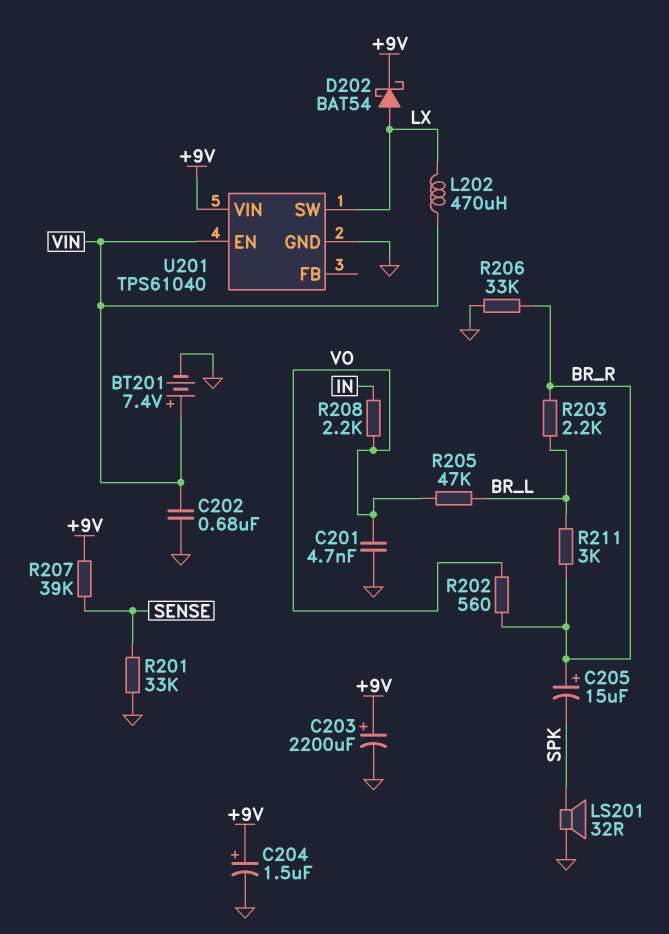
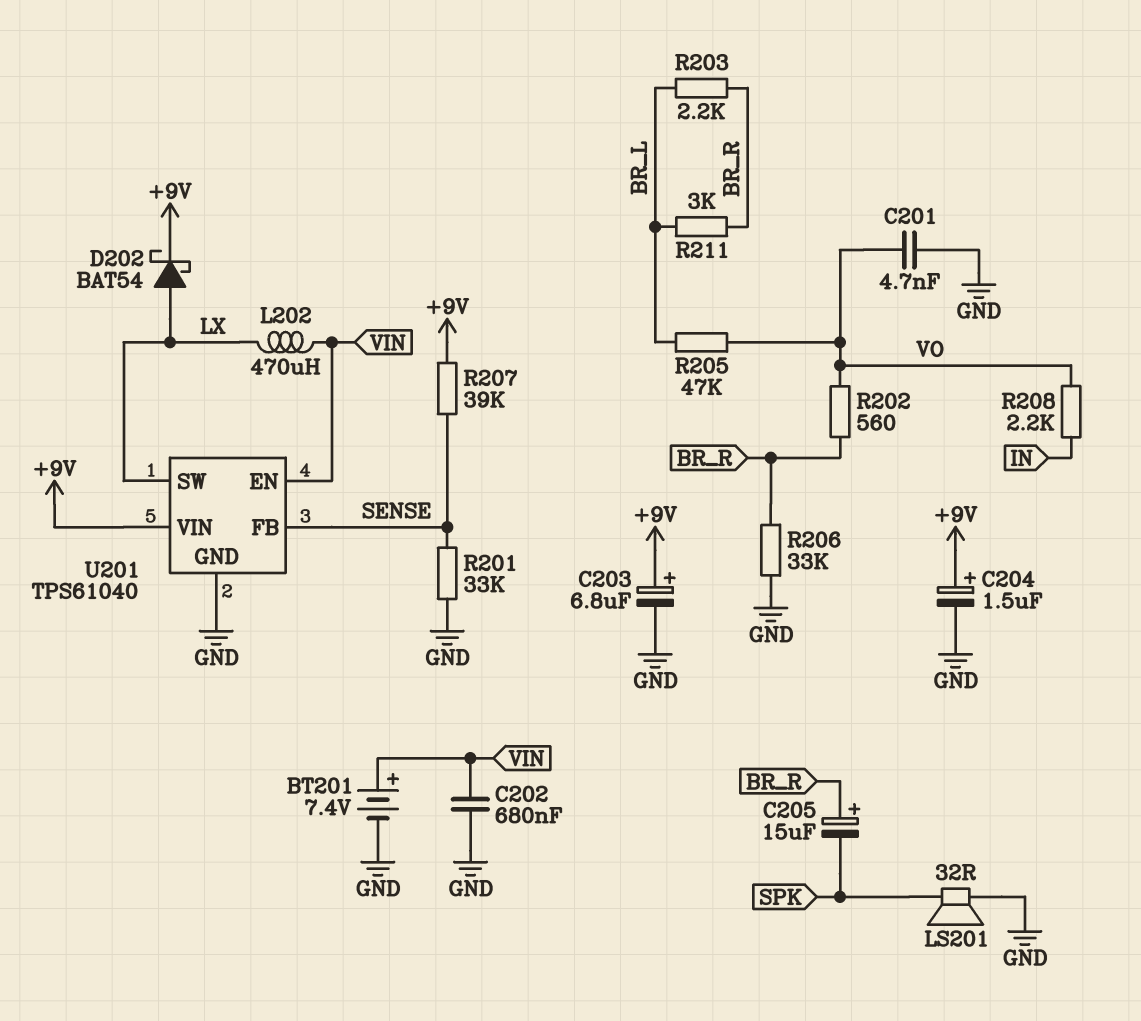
C203: 2200uF (plus +9V, minus GND) -> 6.8uF (plus +9V, minus GND)
U201 pin FB: none -> SENSE

